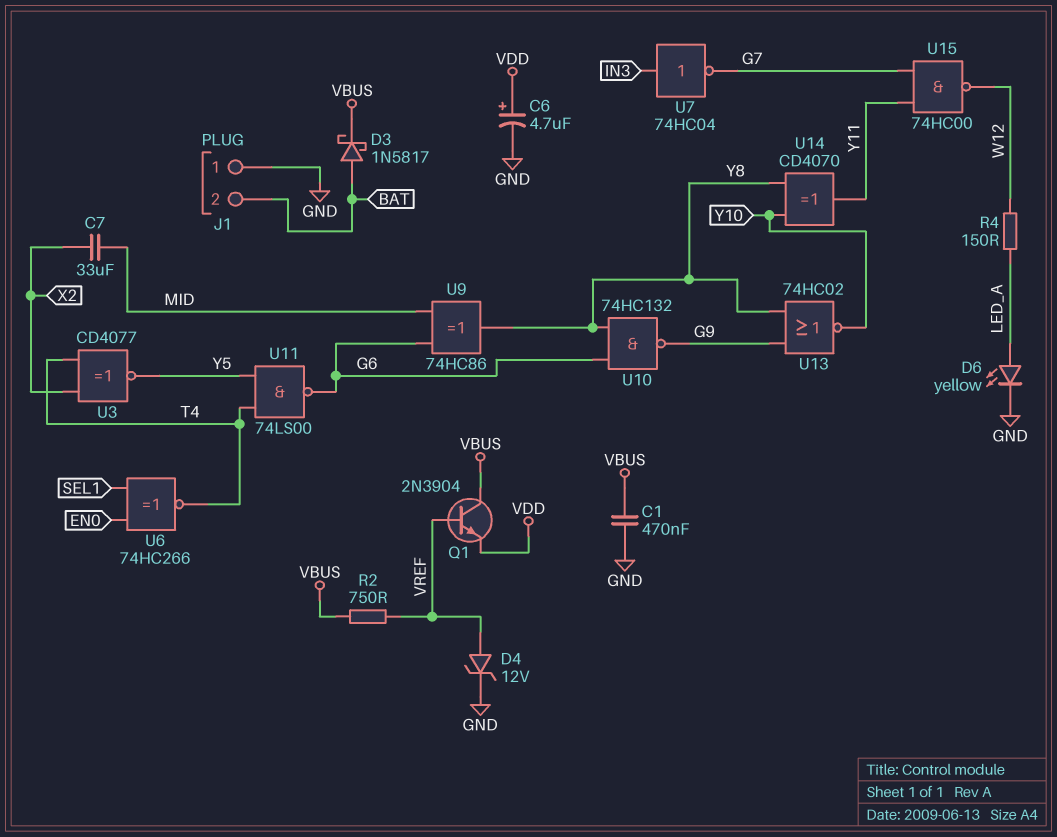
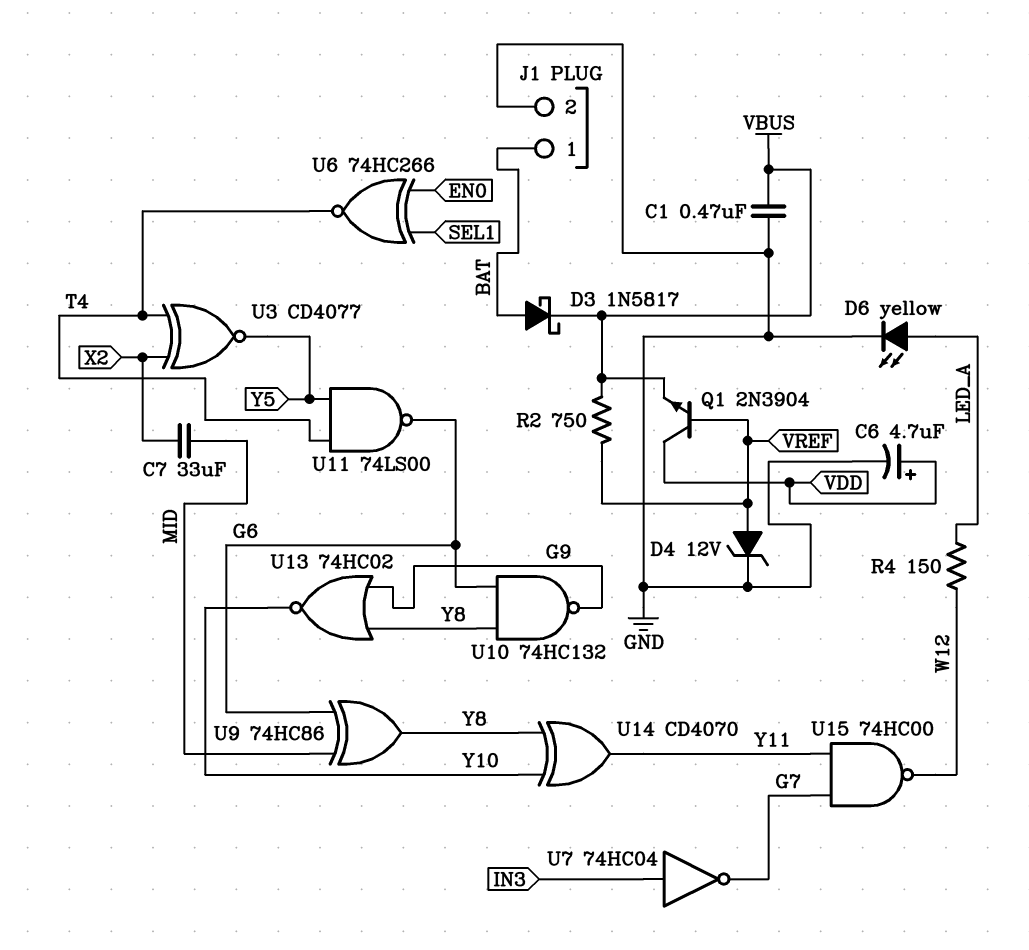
J1 pin 1: GND -> BAT
J1 pin 2: BAT -> GND
Q1: NPN 2N3904 (B VREF, C VBUS, E VDD) -> NPN 2N3904 (B VREF, C VDD, E VBUS)

